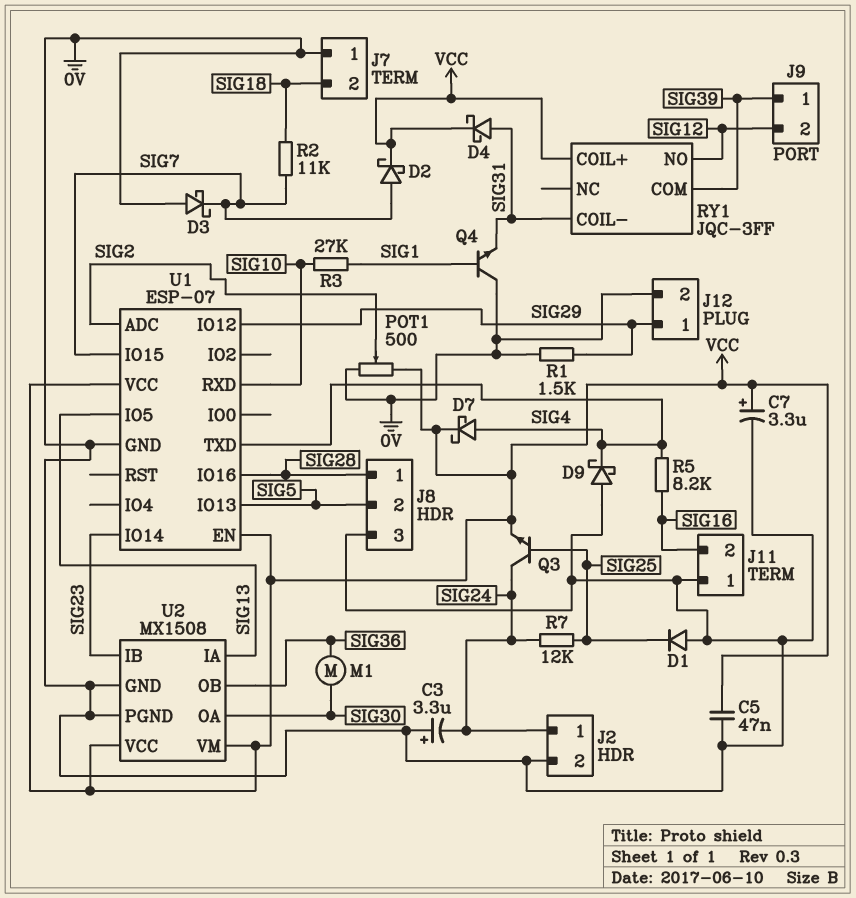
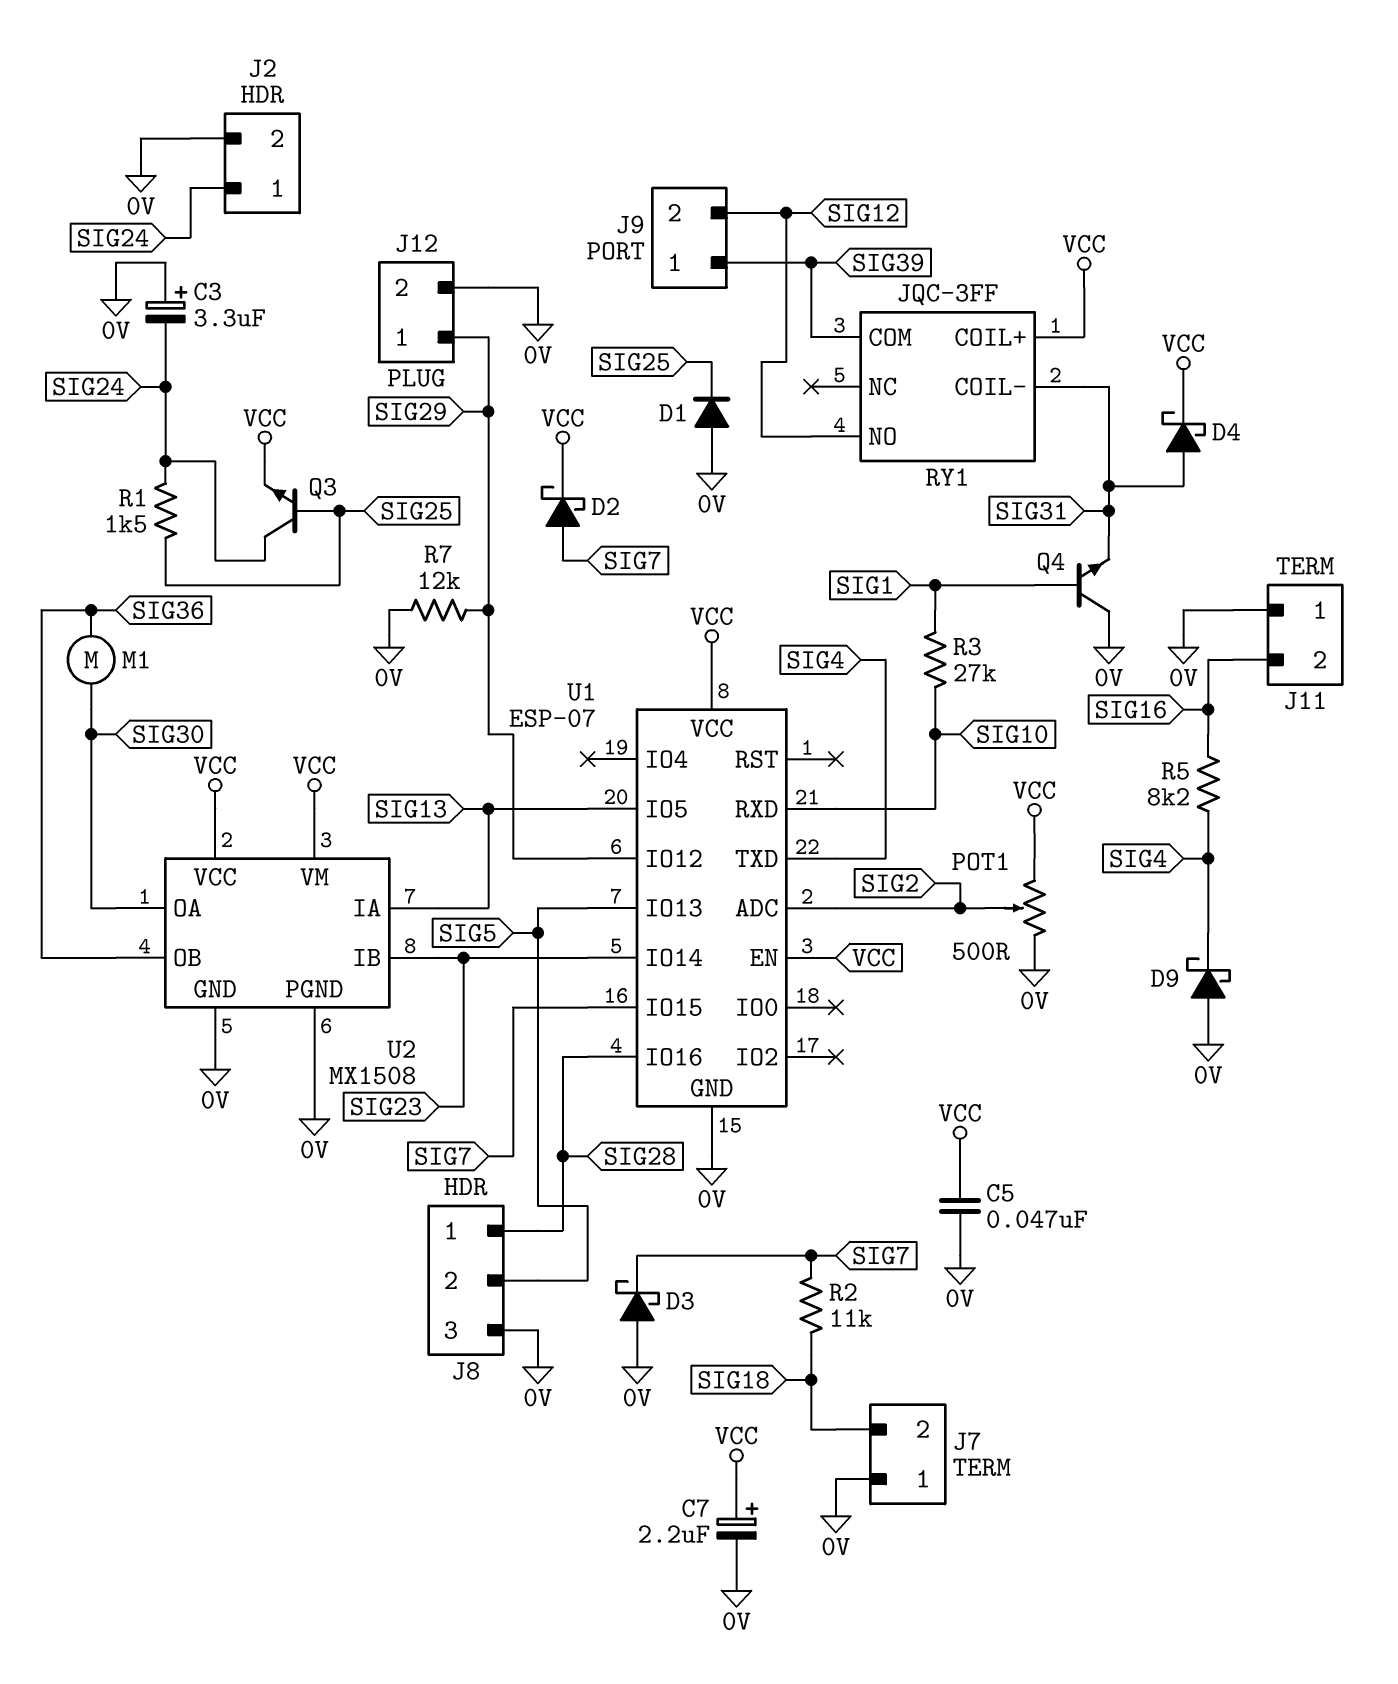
C7: 3.3uF (plus VCC, minus 0V) -> 2.2uF (plus VCC, minus 0V)
D7: schottky (A SIG4, K VCC) -> none
R1: 1.5k (0V, SIG29) -> 1.5k (SIG24, SIG25)
R7: 12k (SIG24, SIG25) -> 12k (0V, SIG29)

